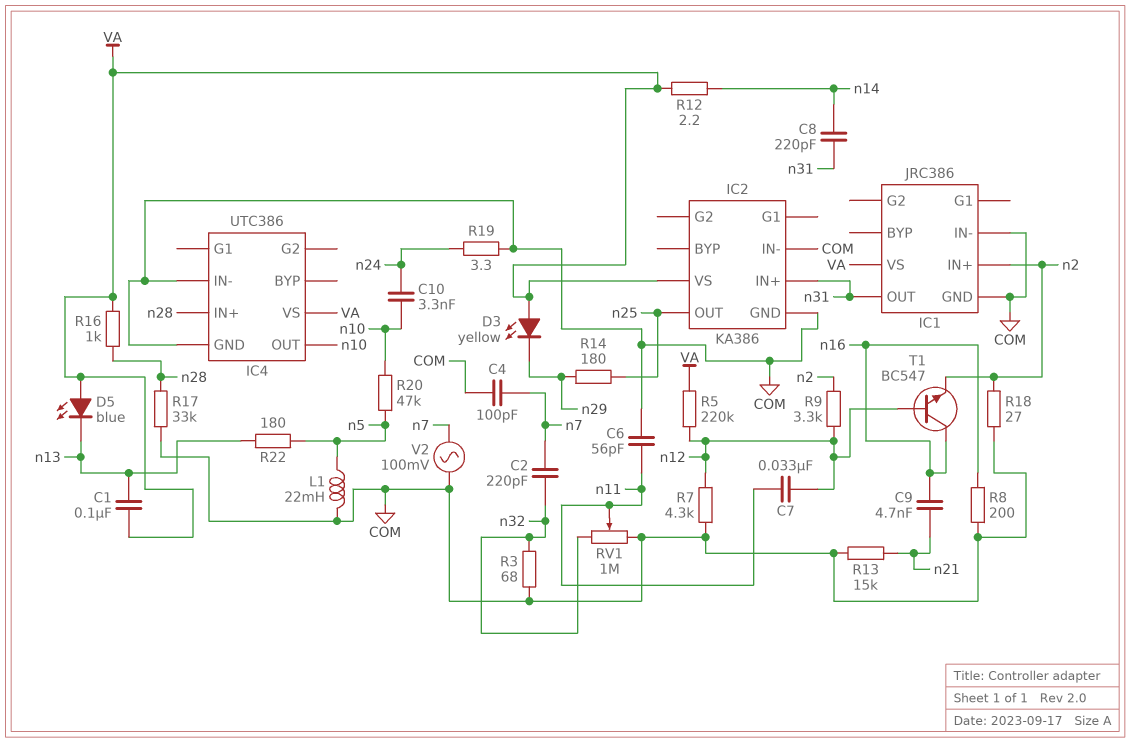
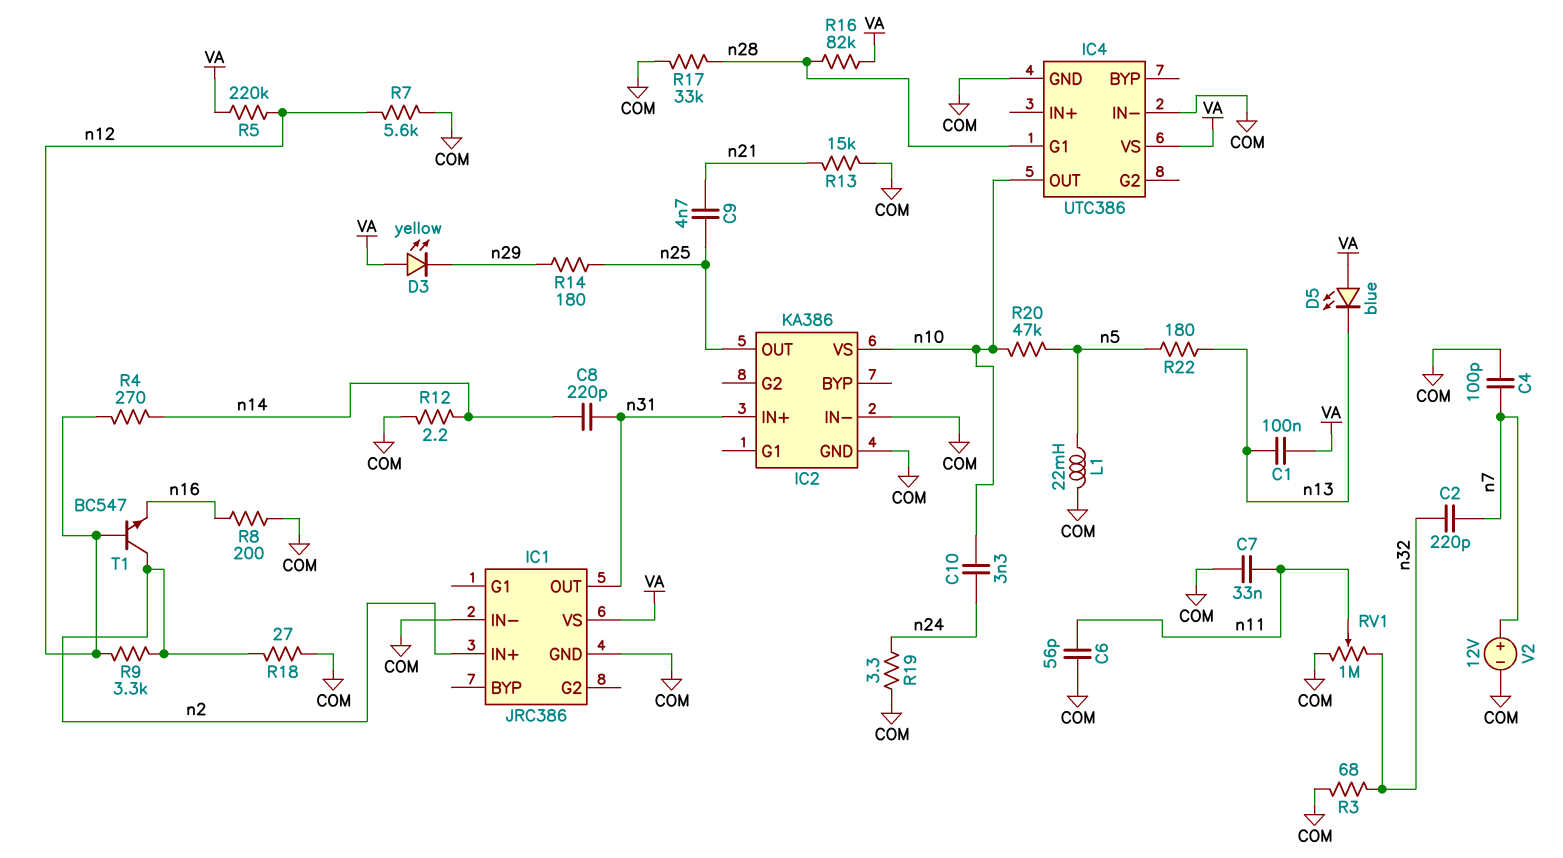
C7: 33nF (n11, n12) -> 33nF (COM, n11)
C9: 4.7nF (n16, n21) -> 4.7nF (n21, n25)
IC2 pin VS: VA -> n10
IC4 pin G1: none -> n28
IC4 pin IN+: n28 -> none
R4: none -> 270 (n12, n14)
R7: 4.3k (COM, n12) -> 5.6k (COM, n12)
R12: 2.2 (VA, n14) -> 2.2 (COM, n14)
R16: 1k (VA, n28) -> 82k (VA, n28)
T1: NPN BC547 (B n12, C n16, E n2) -> NPN BC547 (B n12, C n2, E n16)
V2: AC 100mV (COM, n7) -> 12V (plus n7, minus COM)

